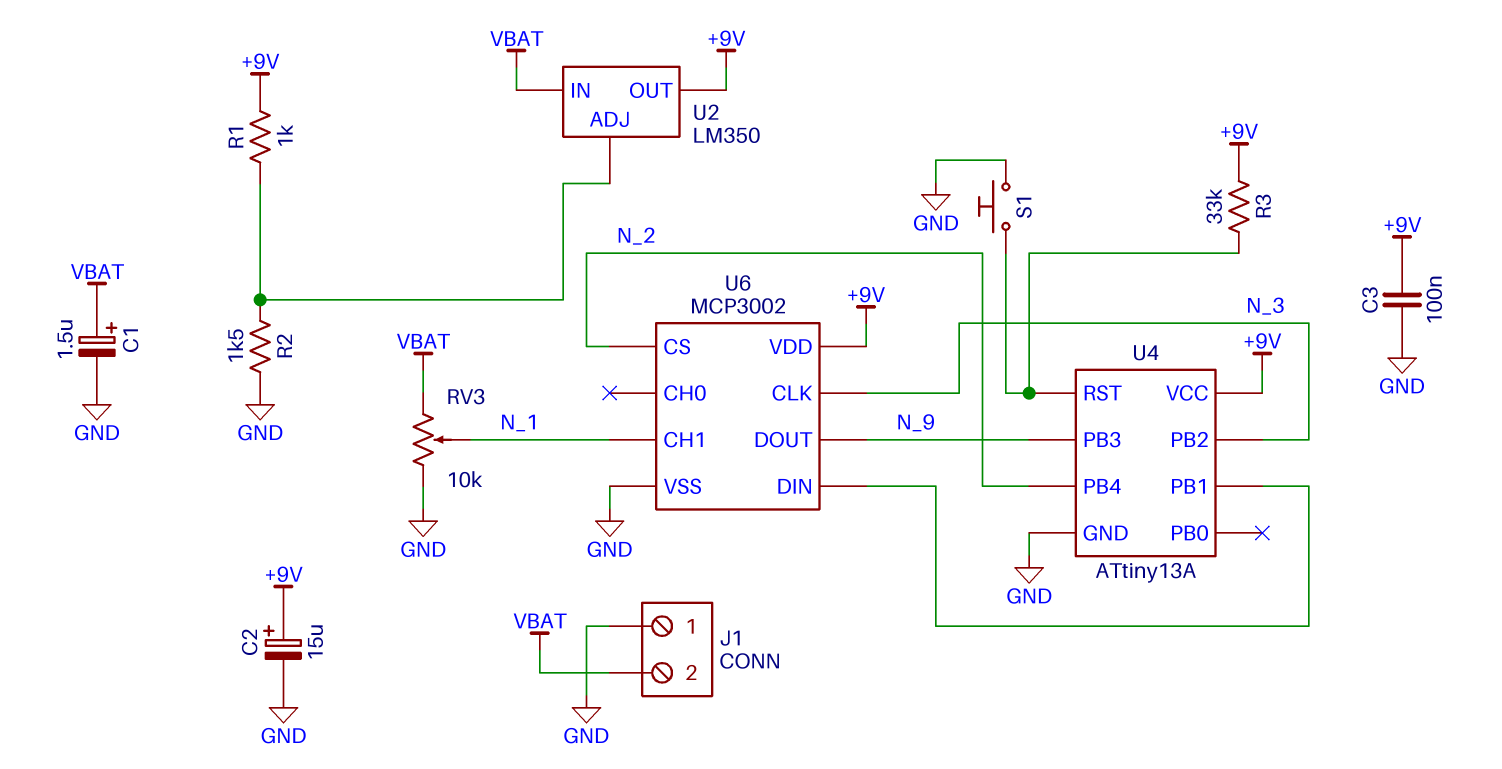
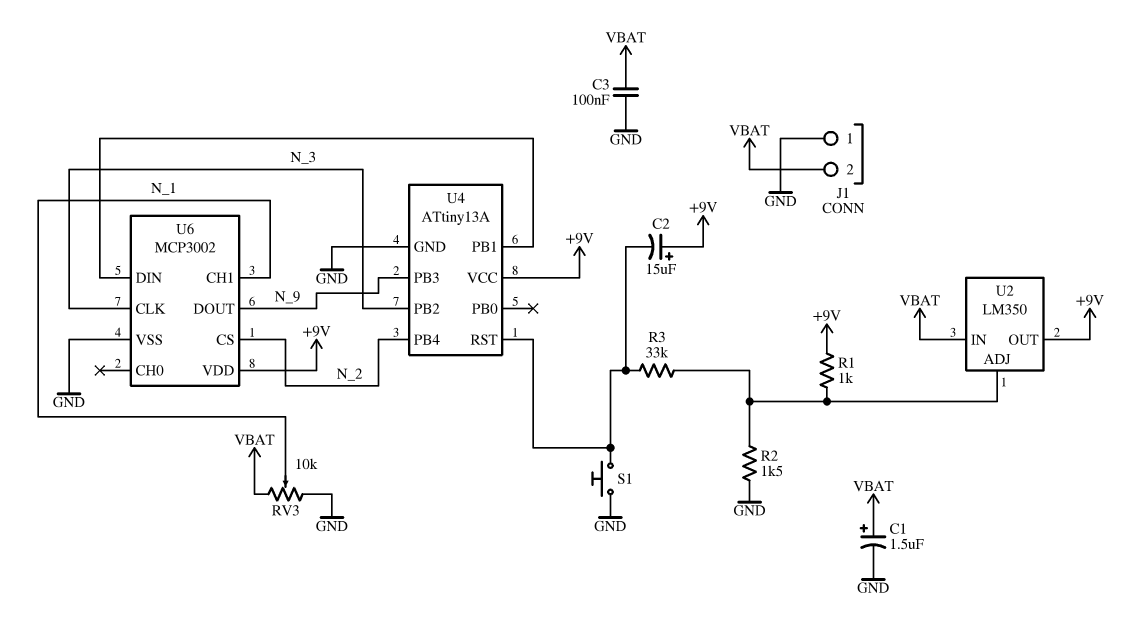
C2: 15uF (plus +9V, minus GND) -> 15uF (plus +9V, minus U4/RST)
C3: 100nF (+9V, GND) -> 100nF (GND, VBAT)
R3: 33k (+9V, U4/RST) -> 33k (U2/ADJ, U4/RST)

